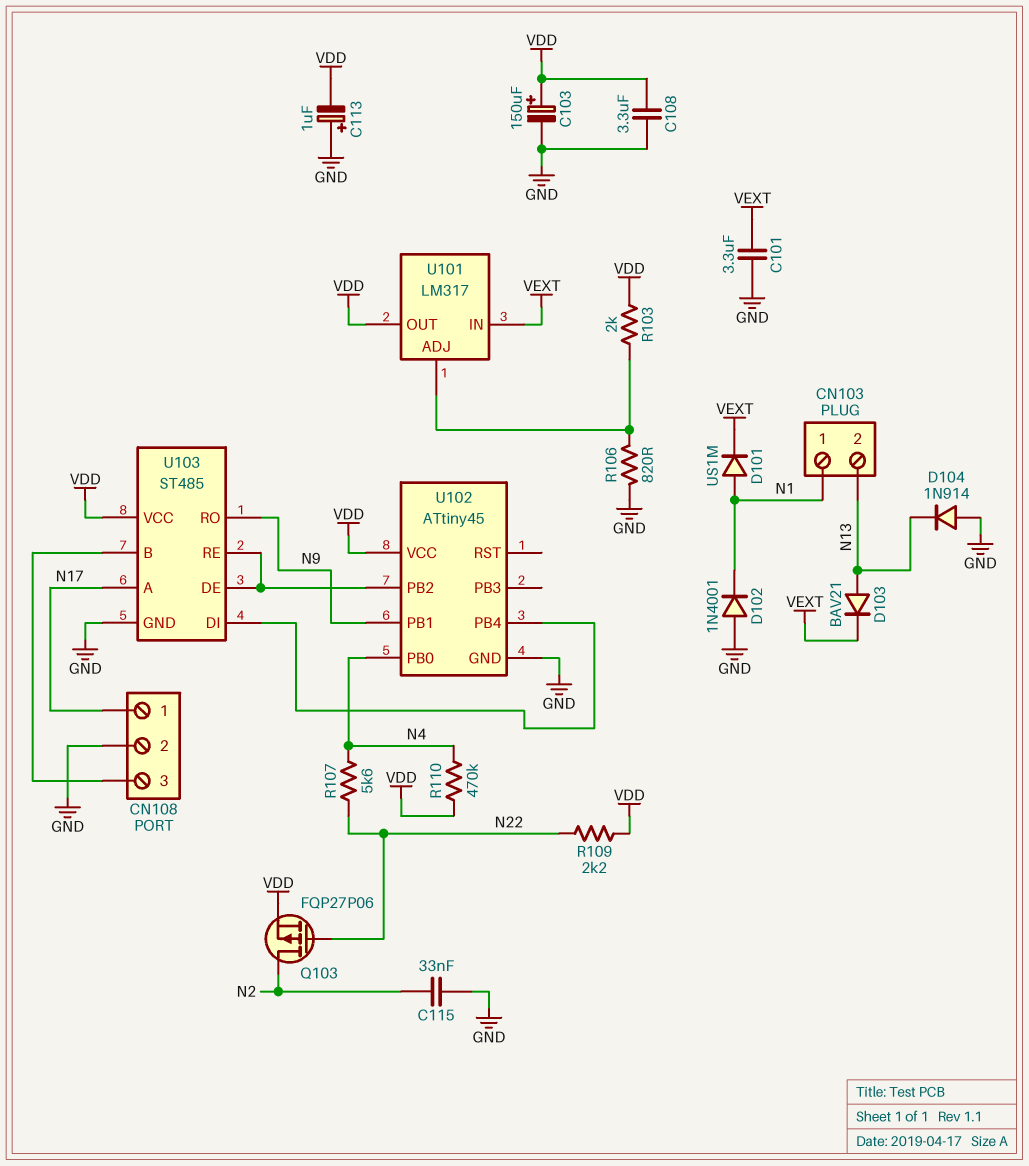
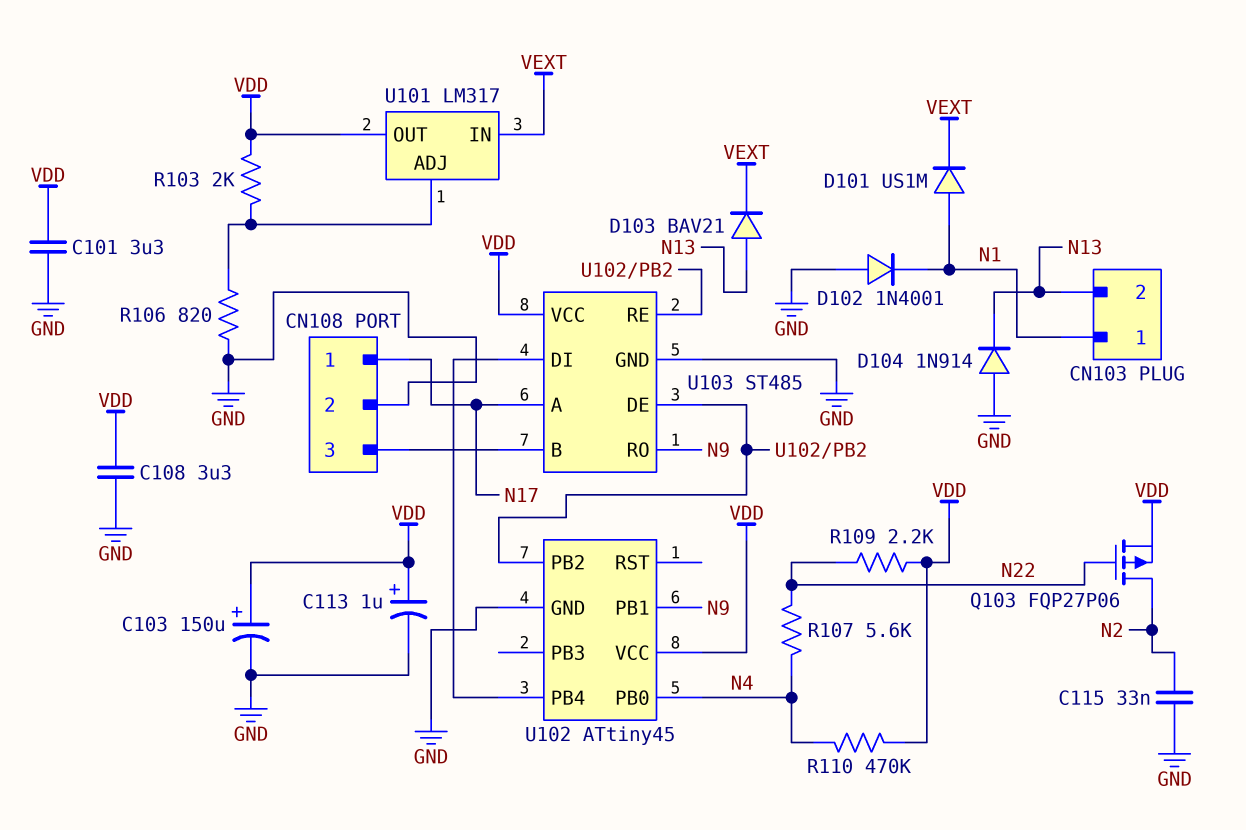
C101: 3.3uF (GND, VEXT) -> 3.3uF (GND, VDD)
C113: 1uF (plus GND, minus VDD) -> 1uF (plus VDD, minus GND)

